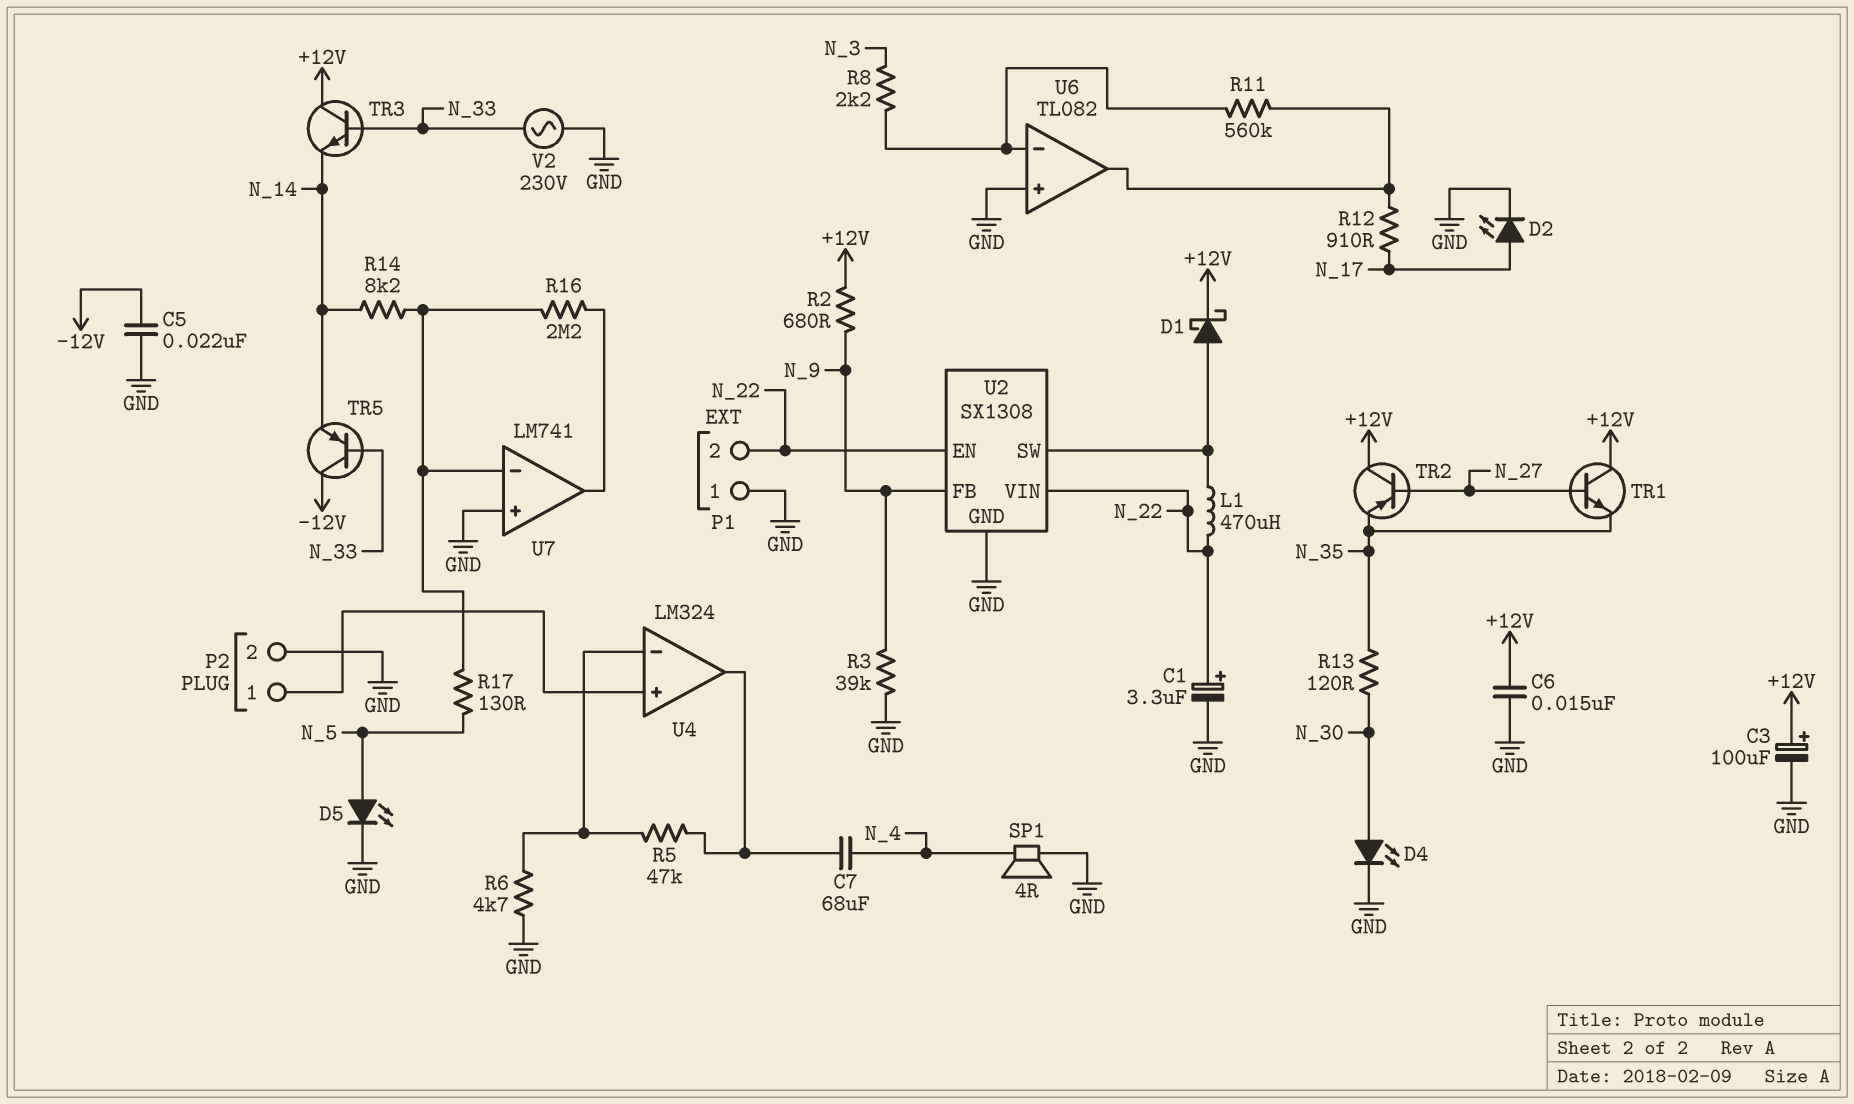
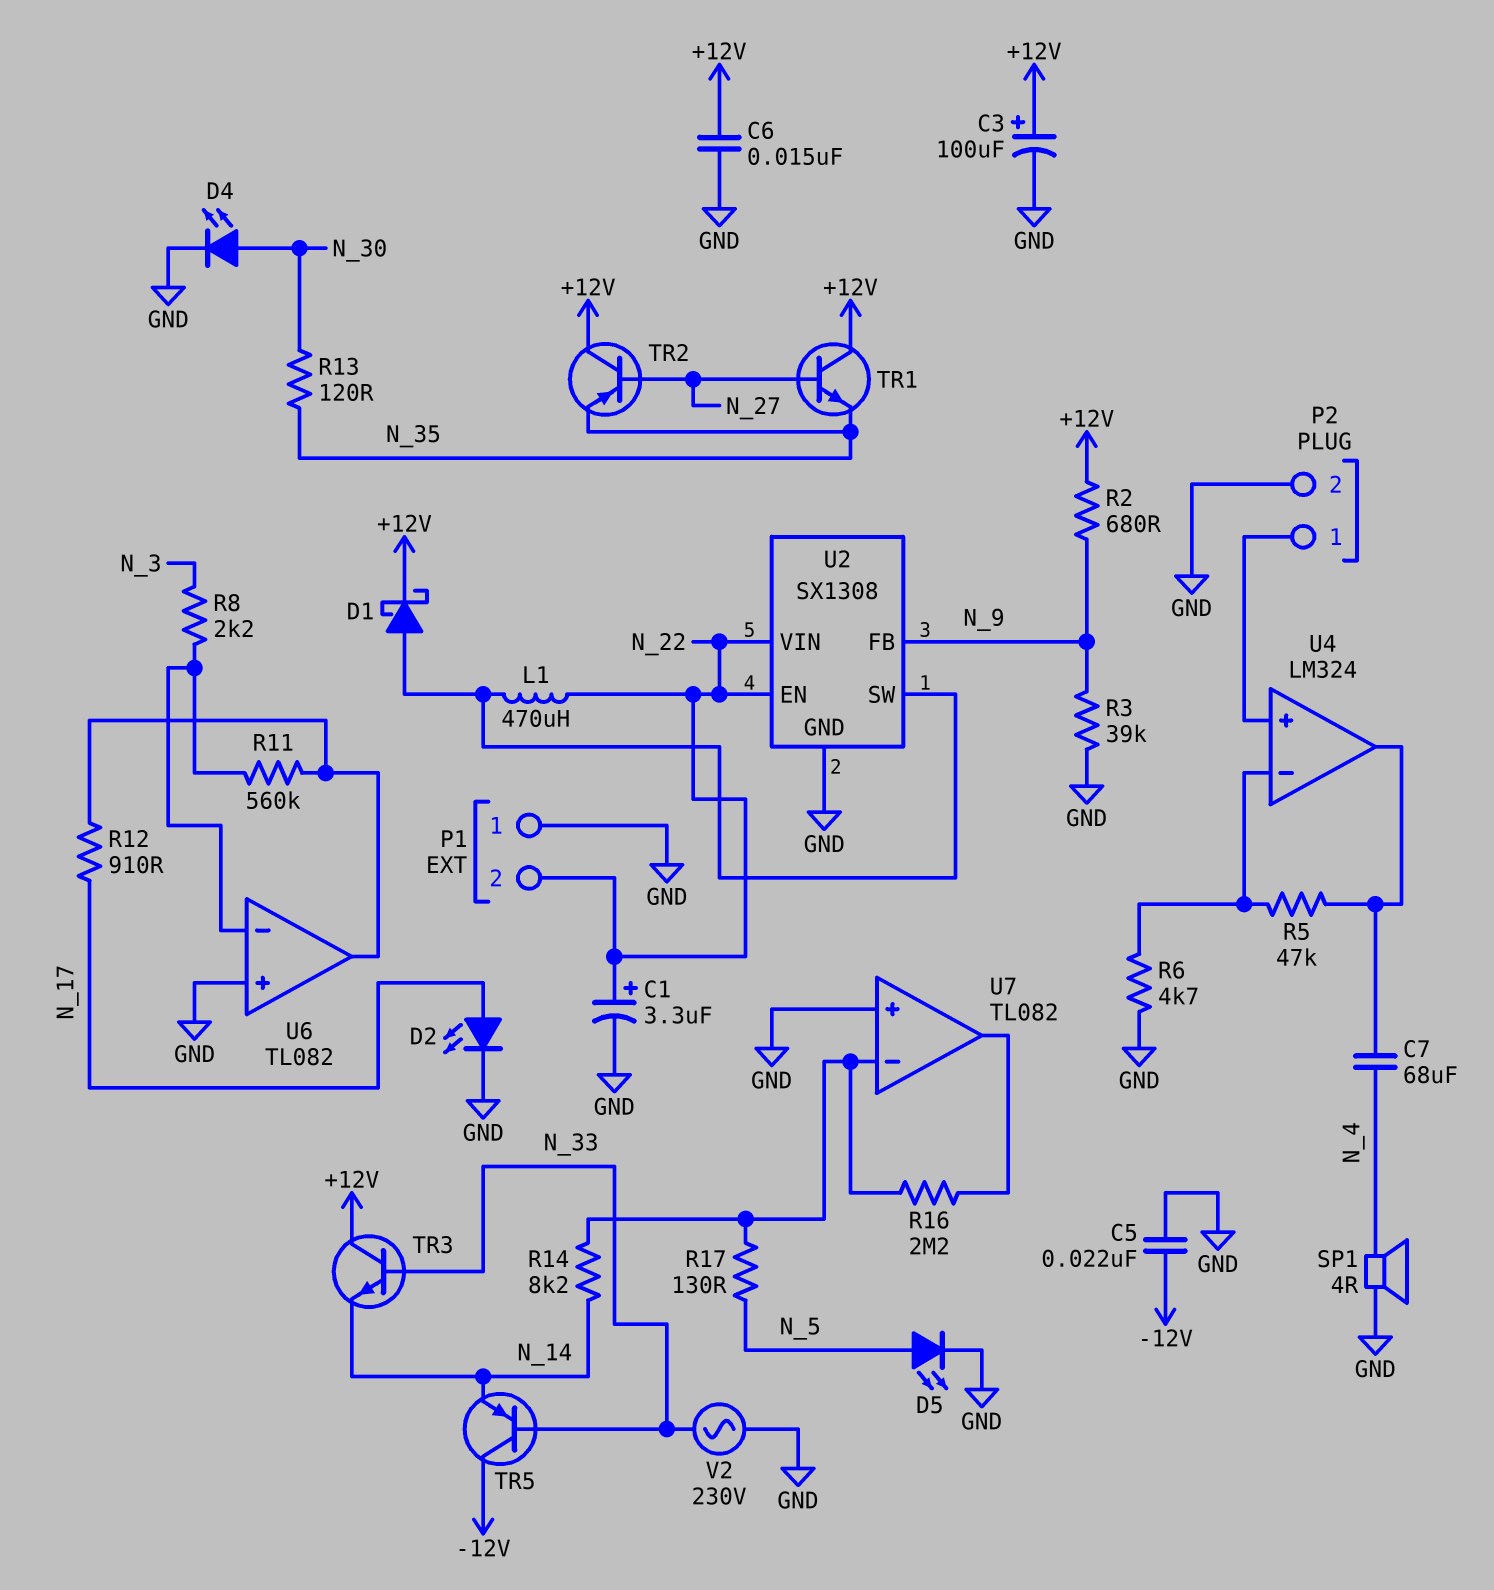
U7: LM741 -> TL082

